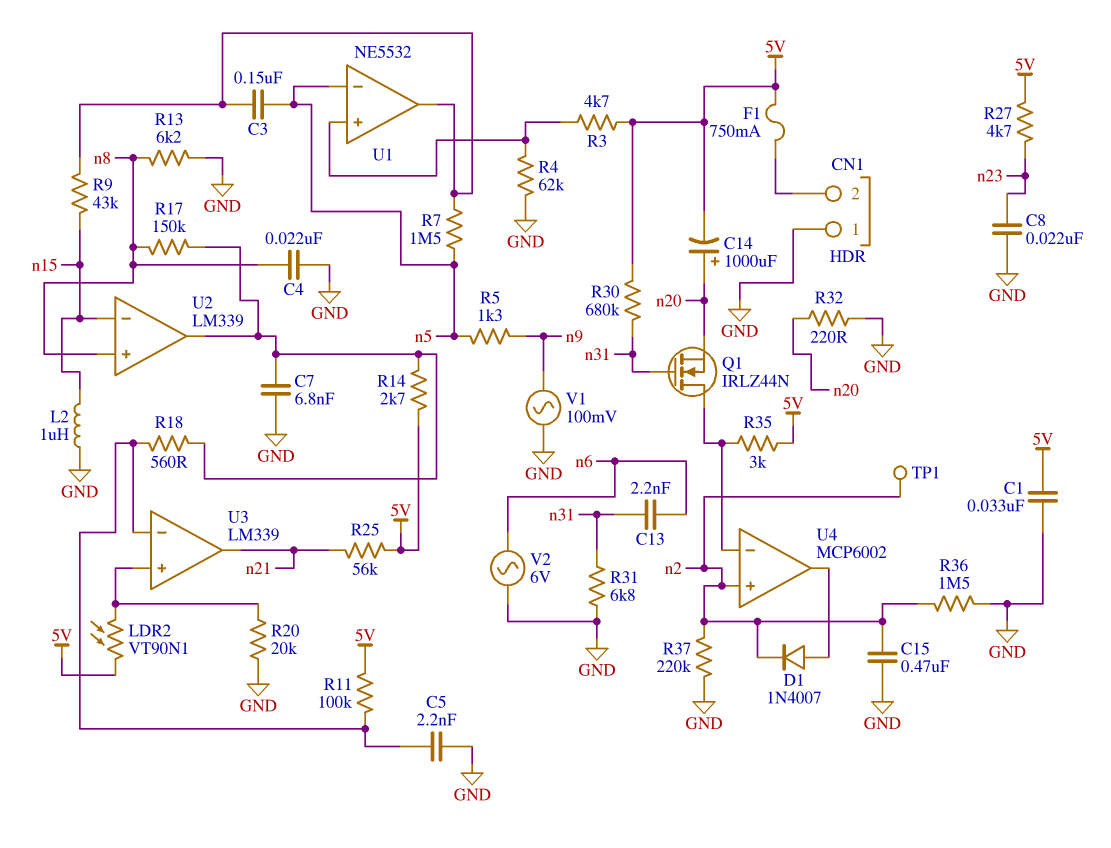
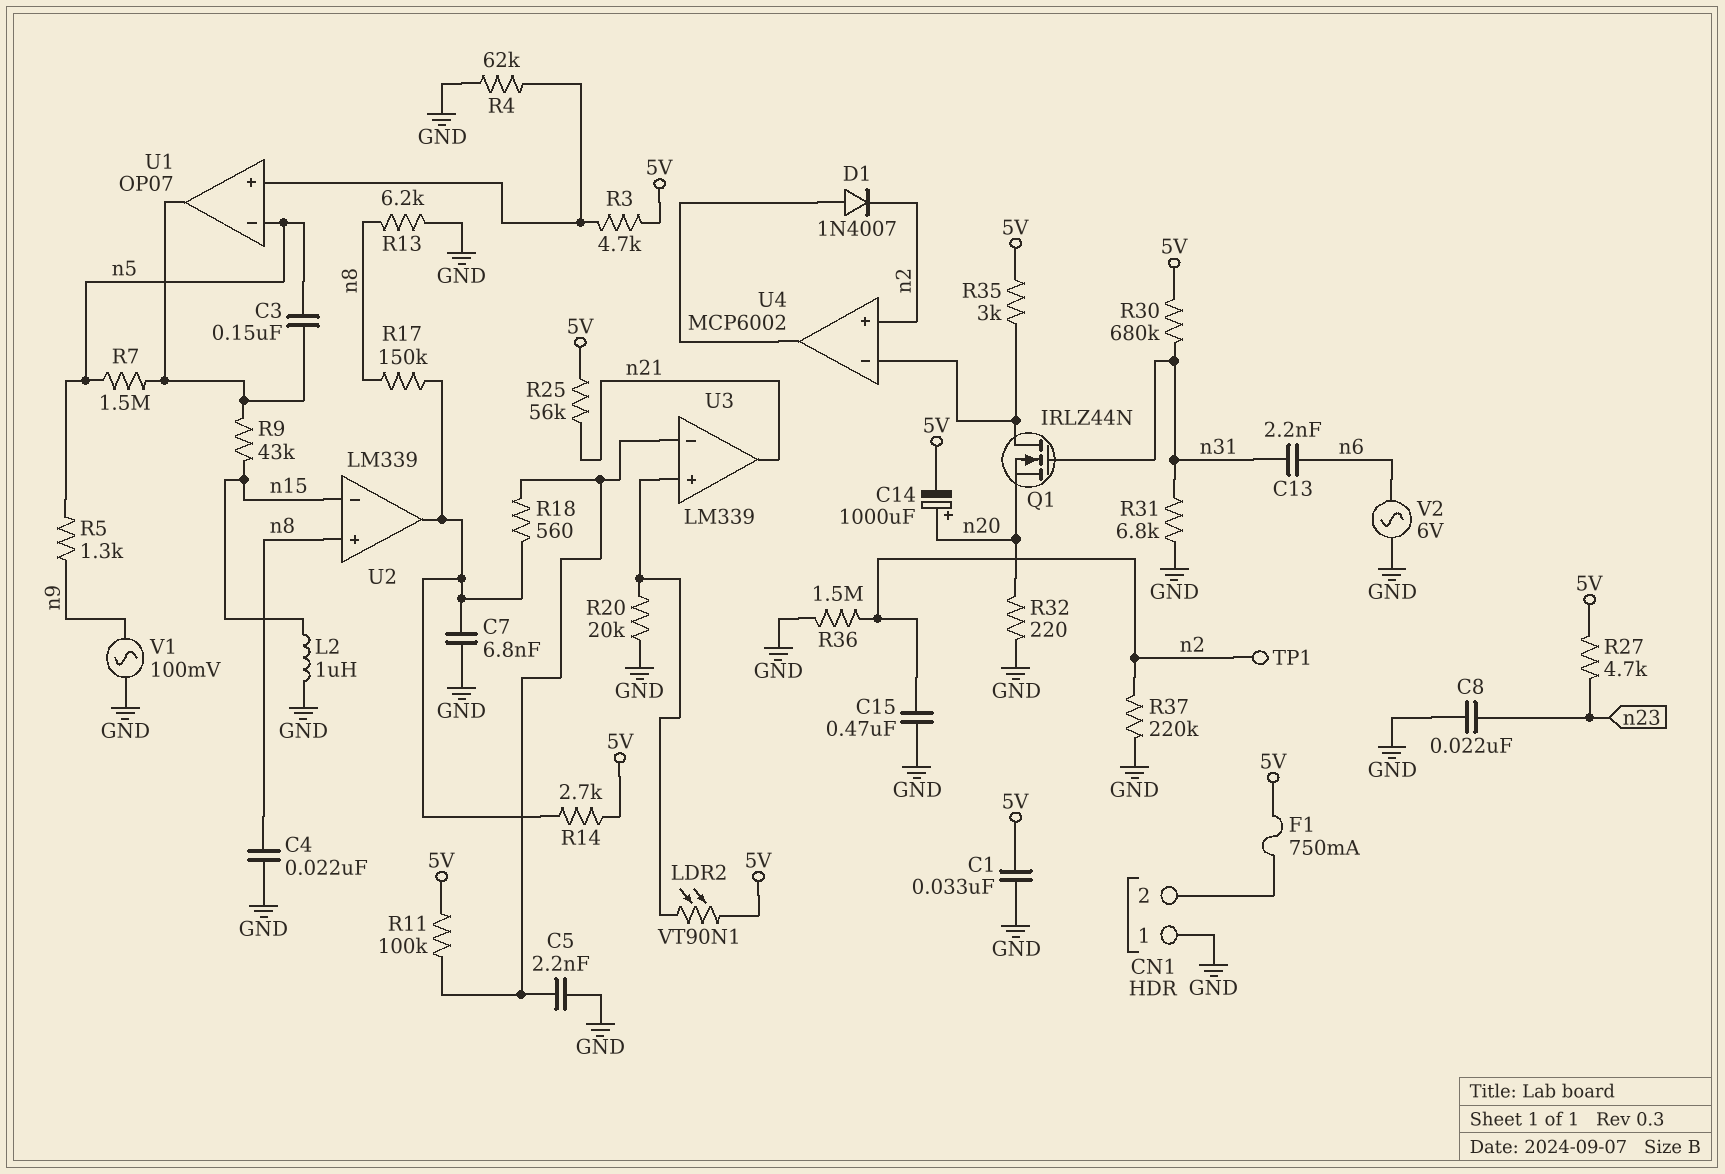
U1: NE5532 -> OP07

